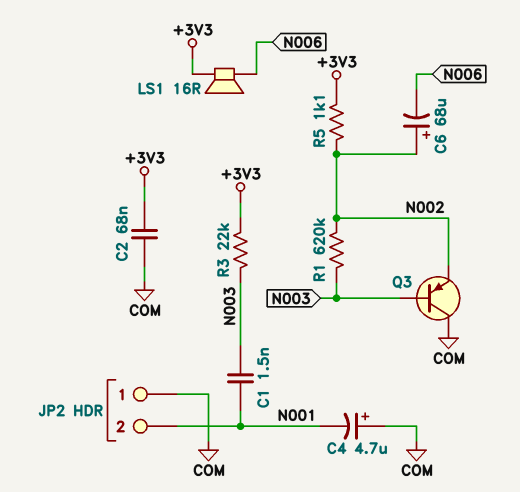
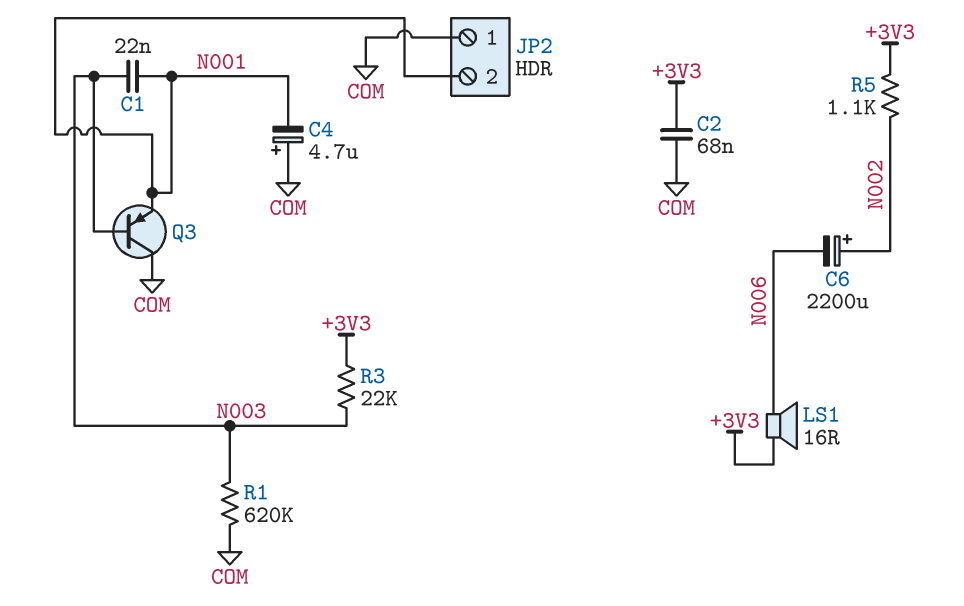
C1: 1.5nF (N001, N003) -> 22nF (N001, N003)
C6: 68uF (plus N002, minus N006) -> 2200uF (plus N002, minus N006)
Q3: PNP (B N003, C COM, E N002) -> PNP (B N003, C COM, E N001)
R1: 620k (N002, N003) -> 620k (COM, N003)

